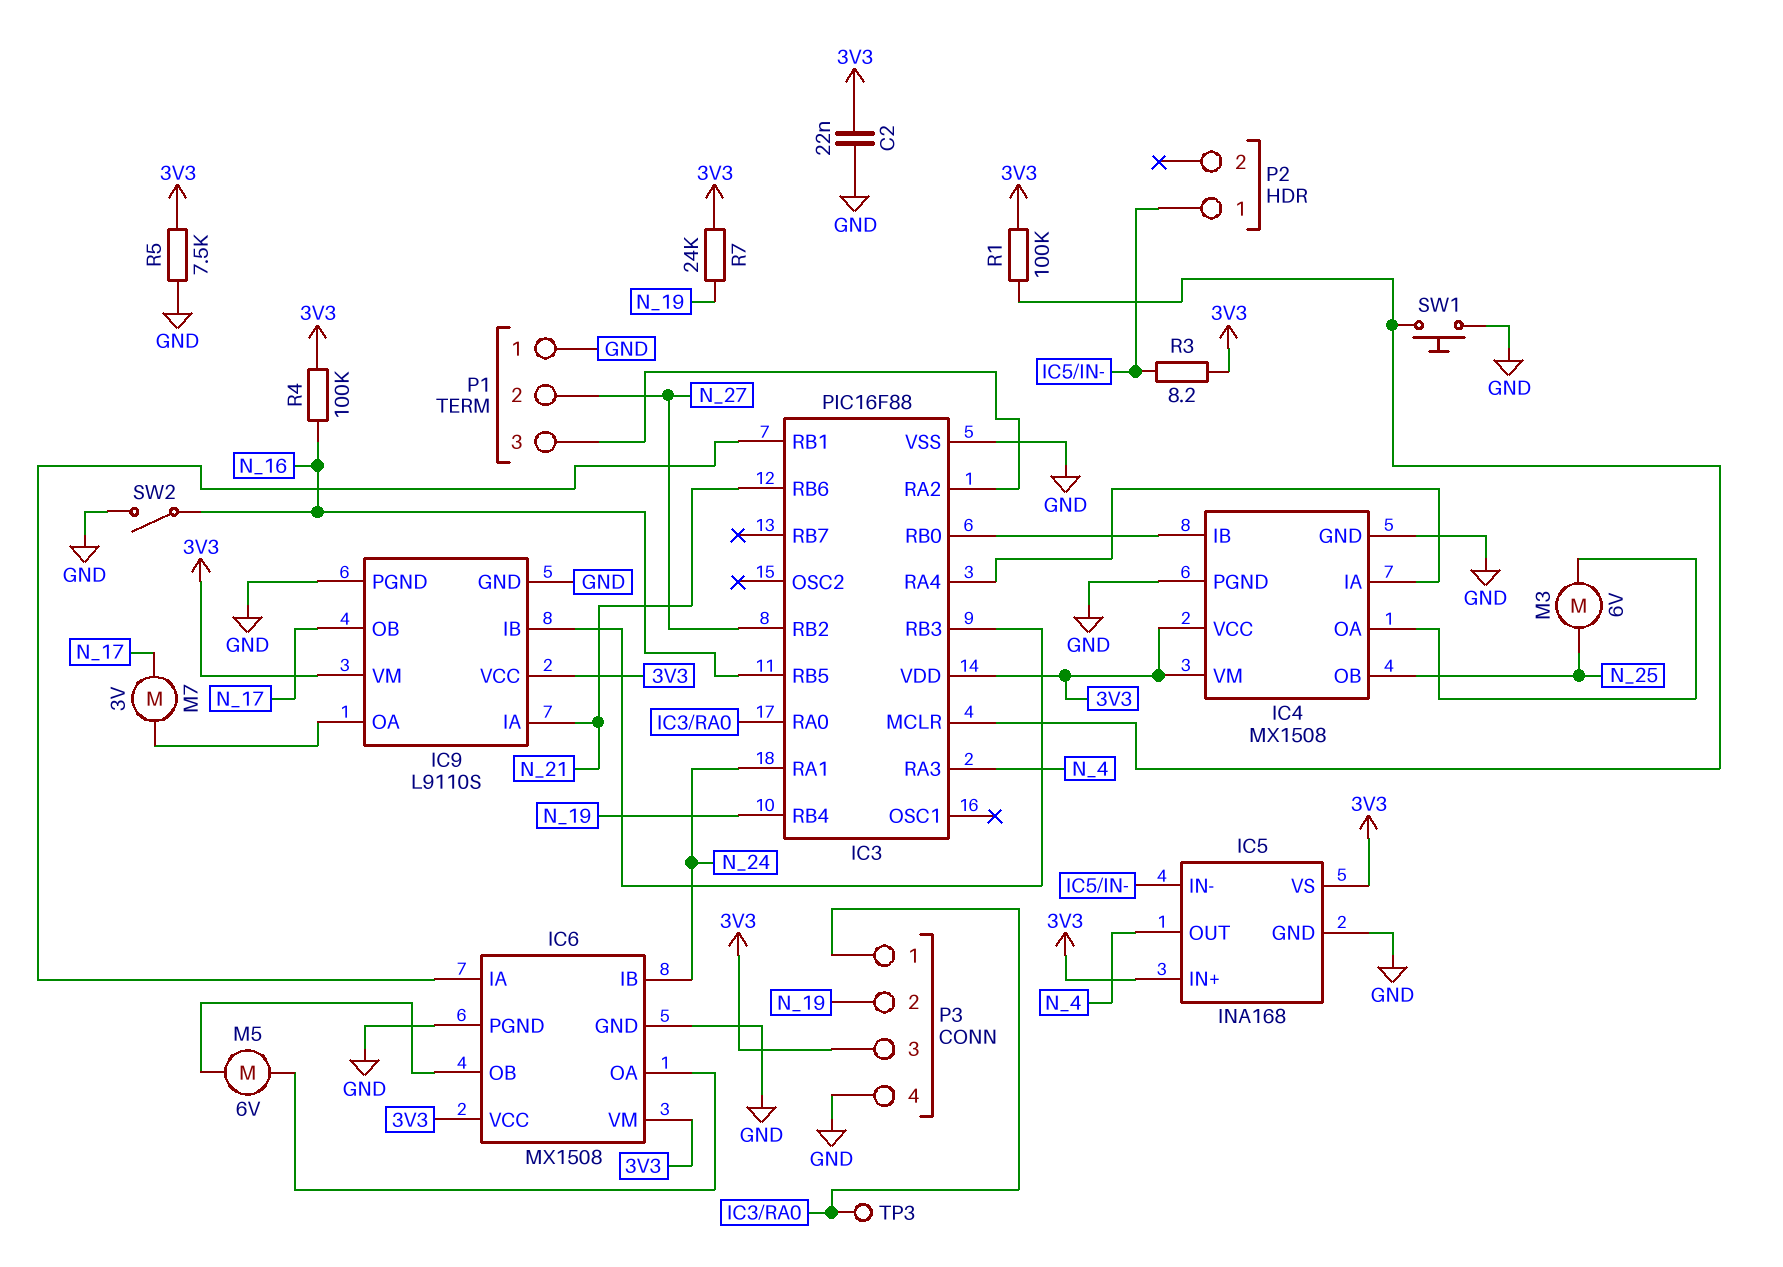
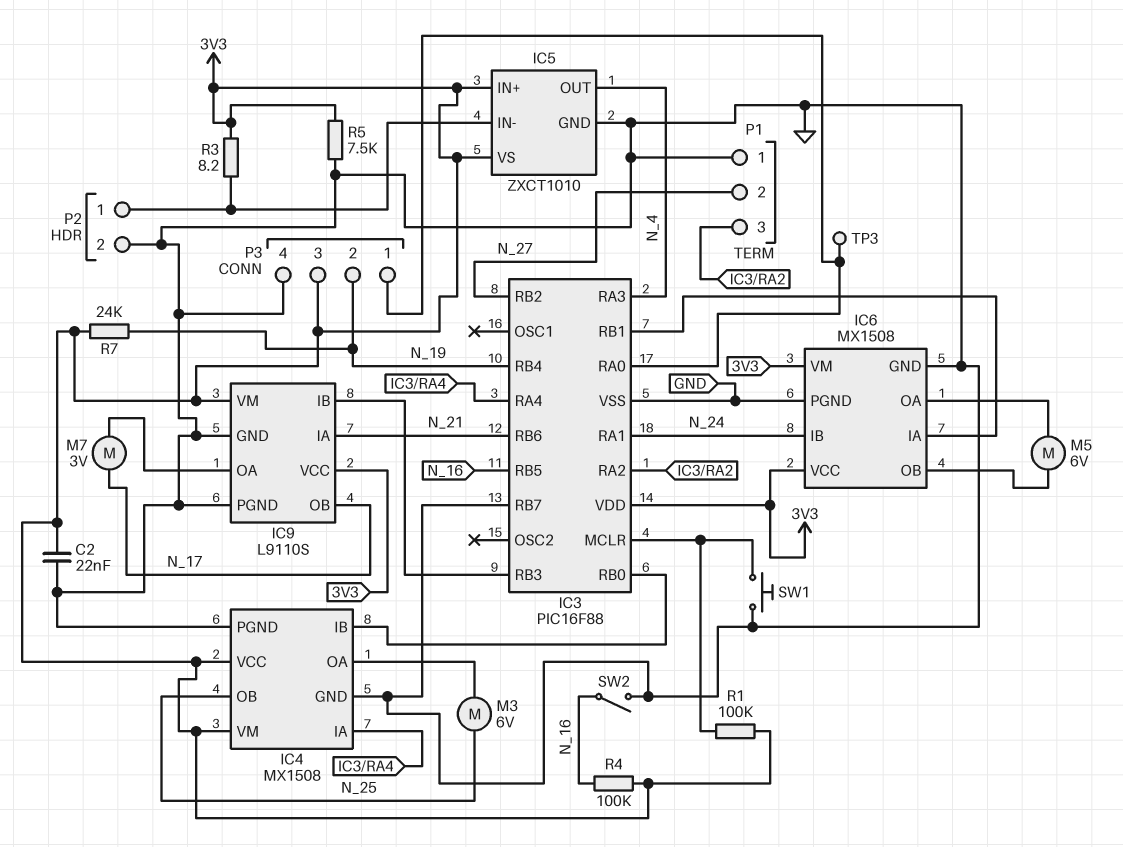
IC3 pin RB7: none -> GND
IC5: INA168 -> ZXCT1010
P2 pin 2: none -> GND

